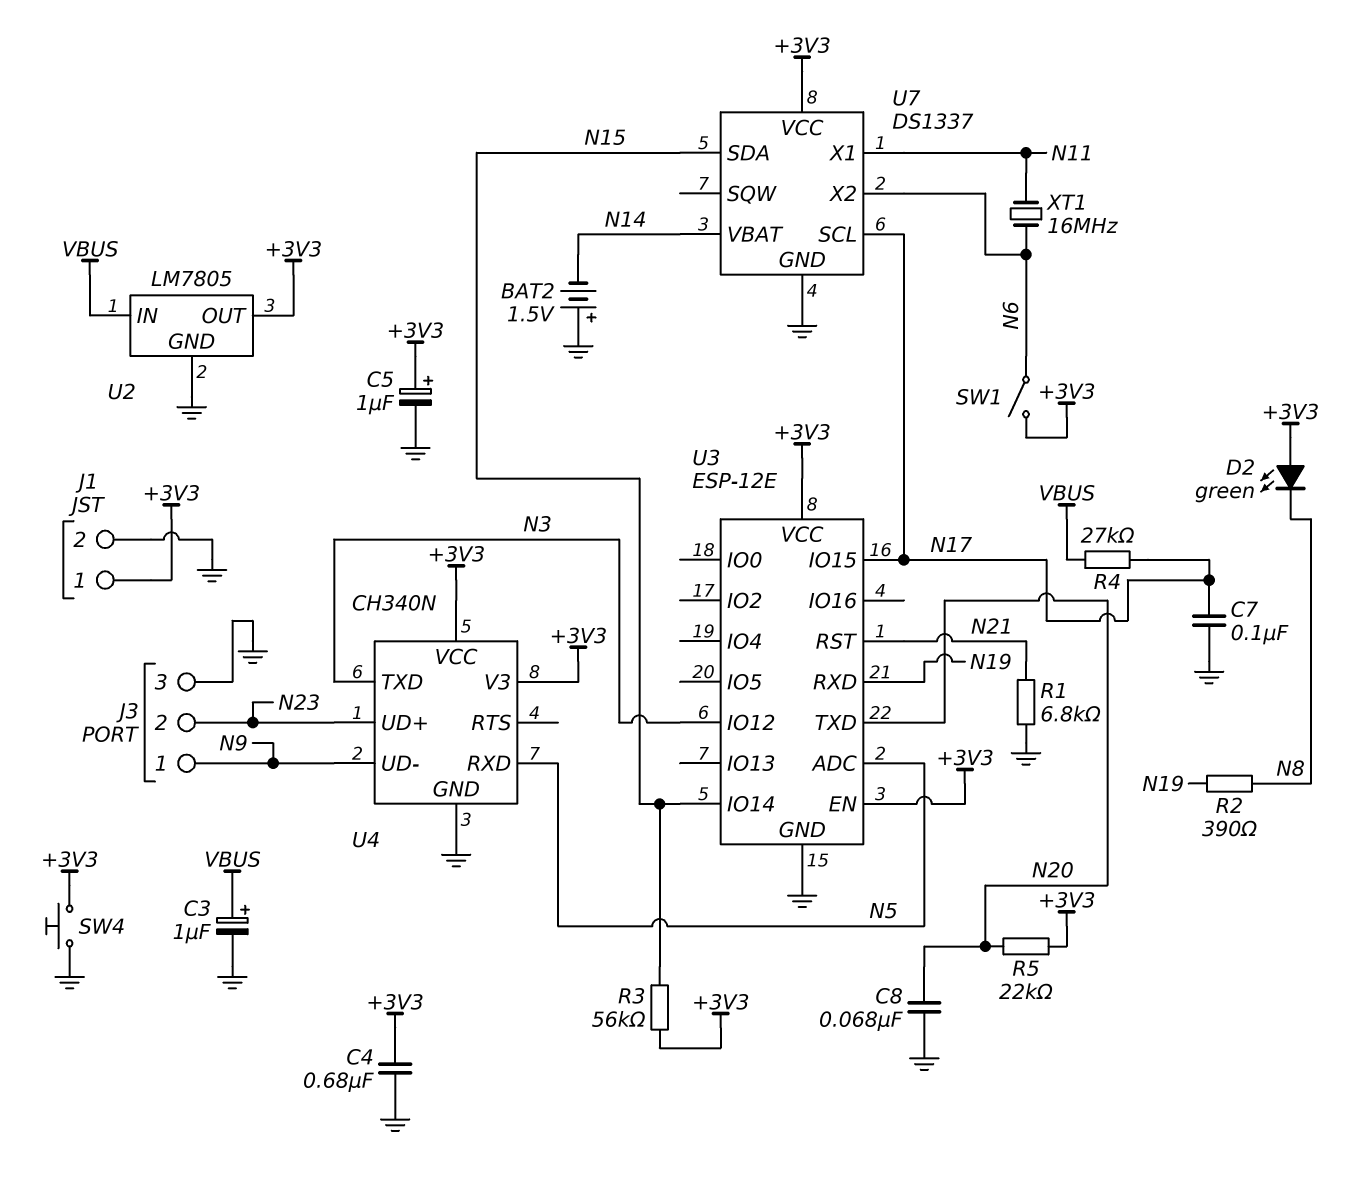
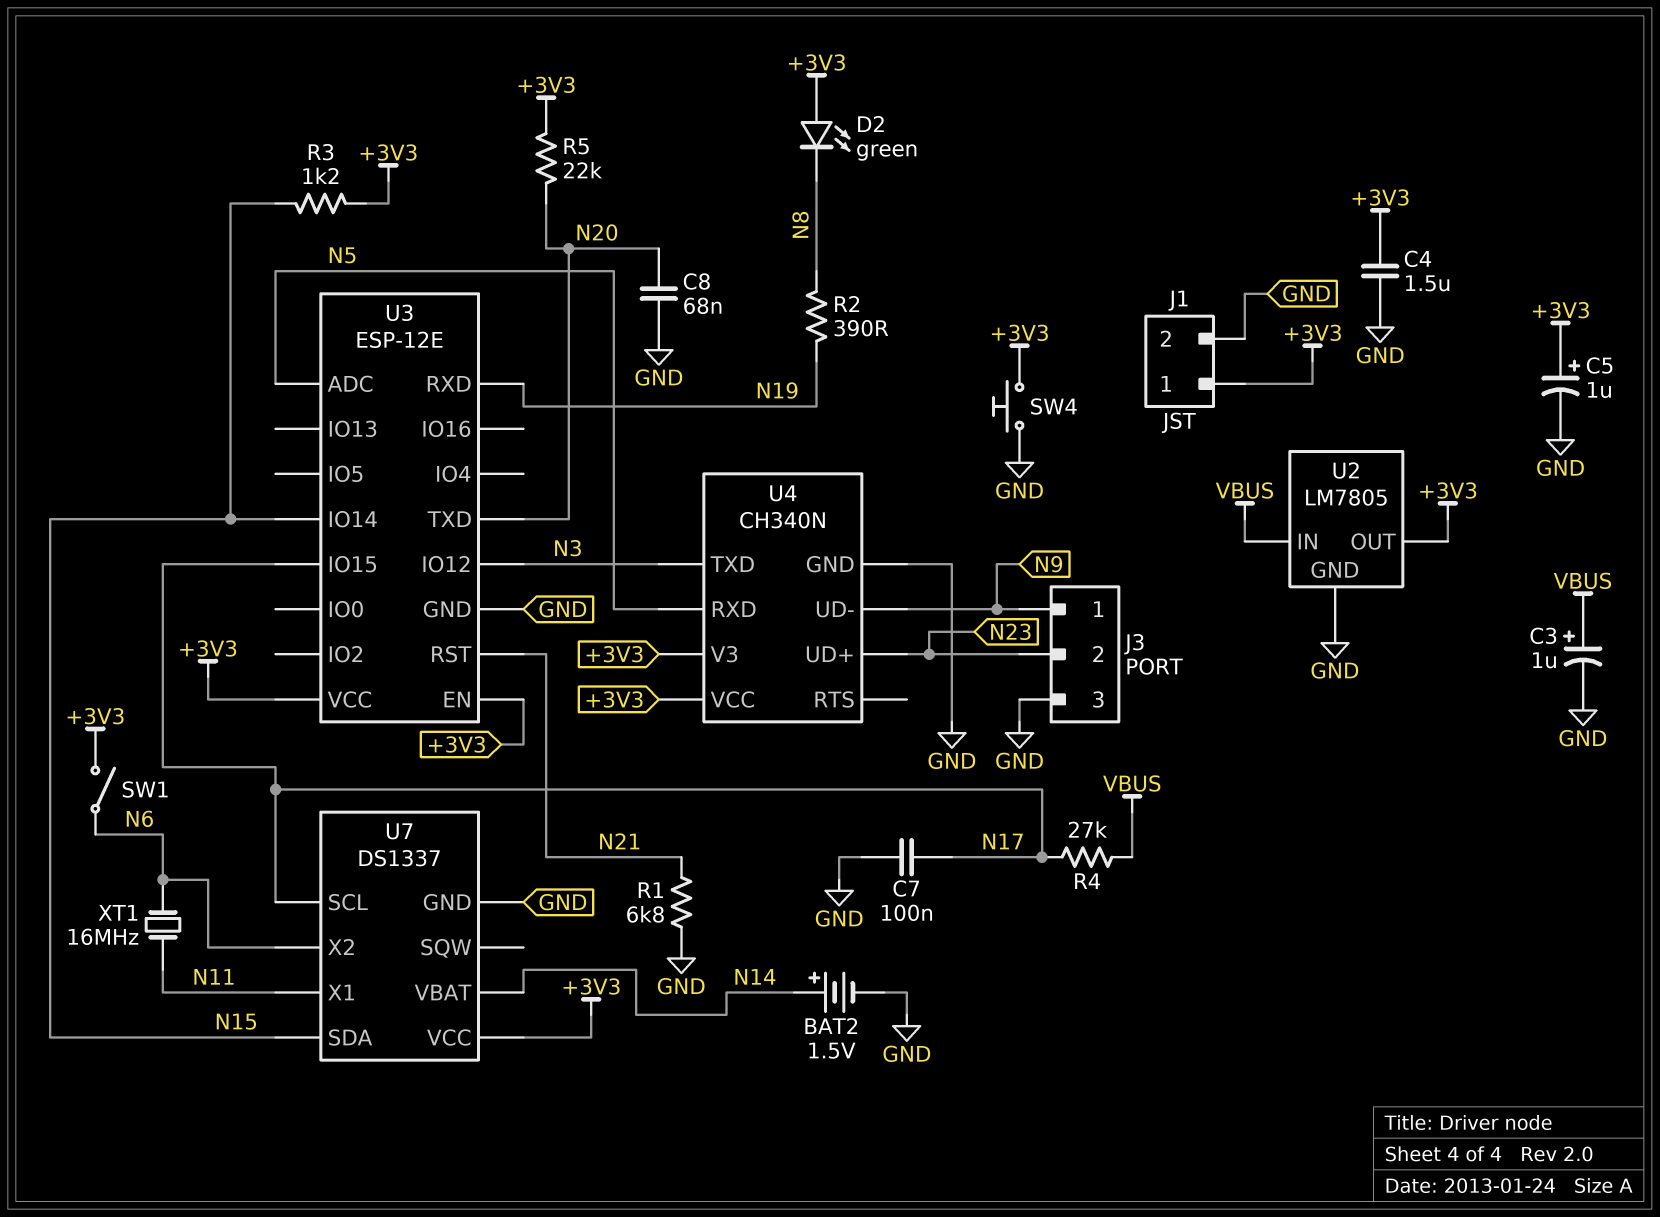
BAT2: 1.5V (plus GND, minus N14) -> 1.5V (plus N14, minus GND)
C4: 680nF (+3V3, GND) -> 1.5uF (+3V3, GND)
R3: 56k (+3V3, N15) -> 1.2k (+3V3, N15)

